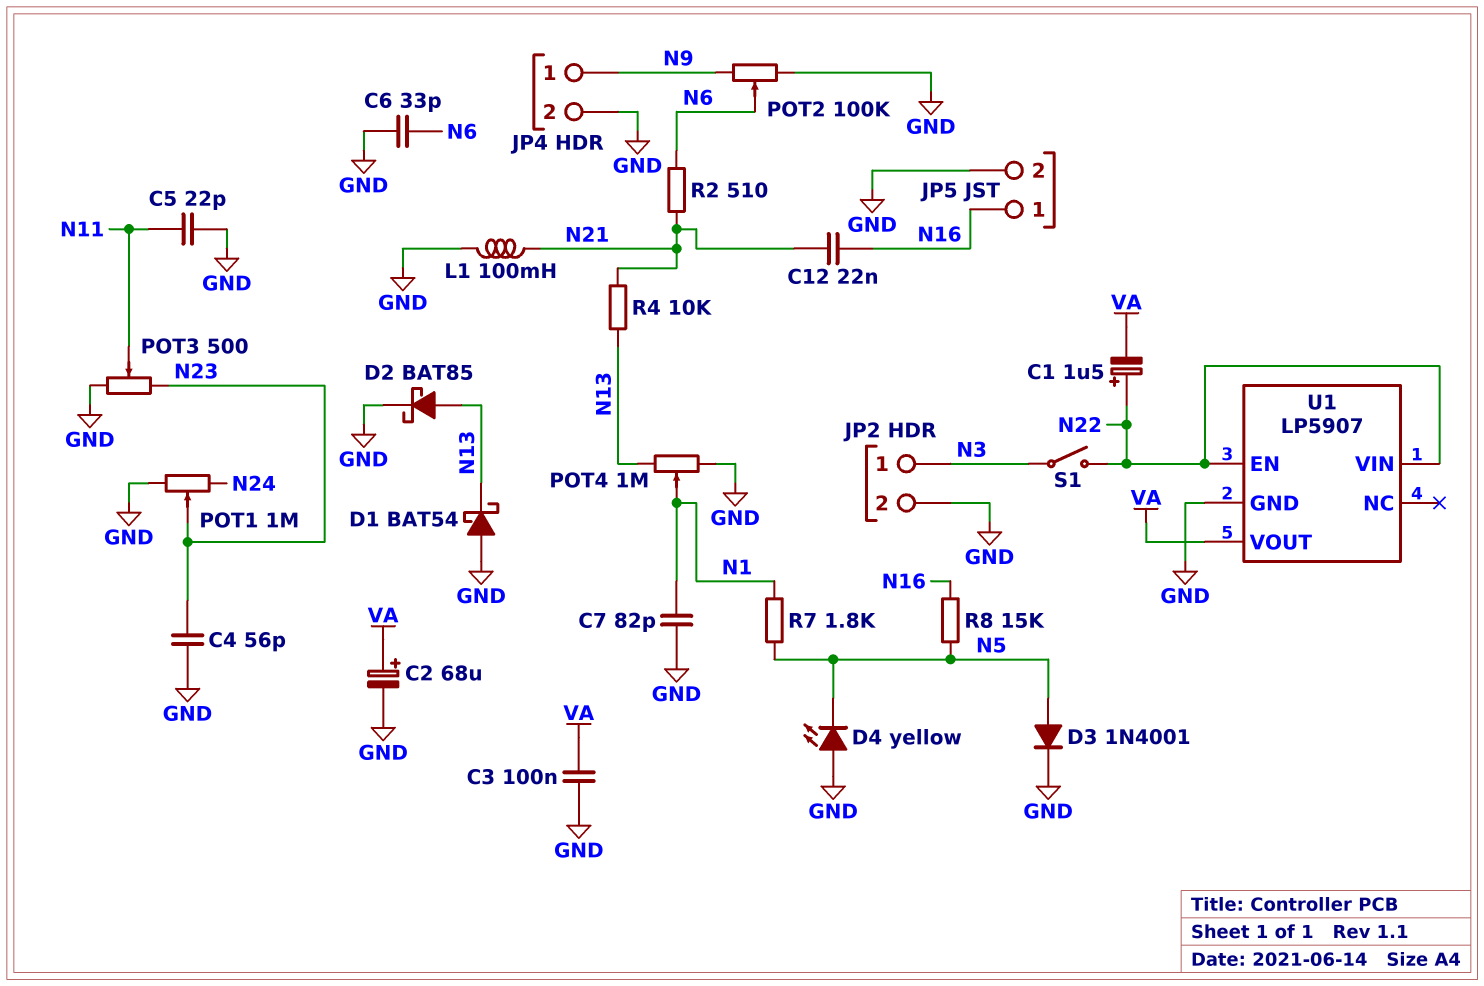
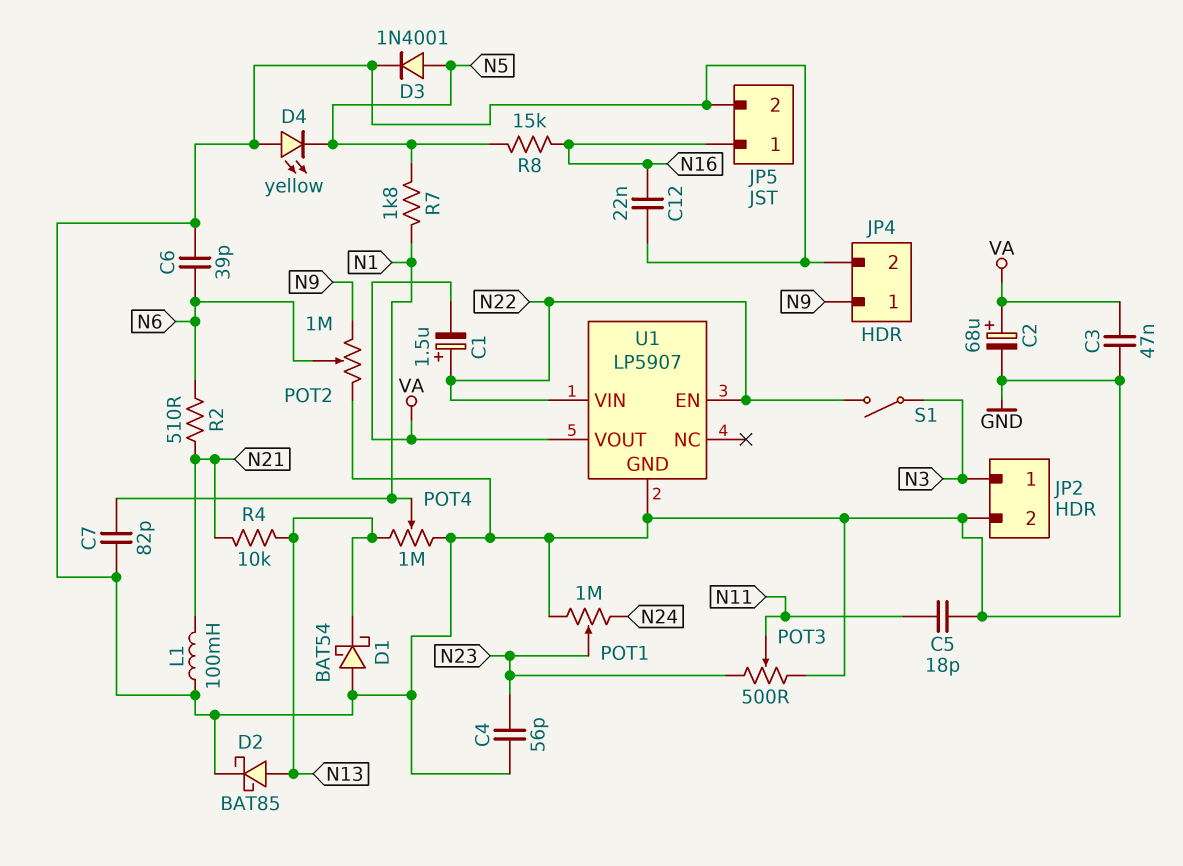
C3: 100nF (GND, VA) -> 47nF (GND, VA)
C5: 22pF (GND, N11) -> 18pF (GND, N11)
C6: 33pF (GND, N6) -> 39pF (GND, N6)
C12: 22nF (N16, N21) -> 22nF (GND, N16)
POT2: 100k (GND, N9, wiper N6) -> 1M (GND, N9, wiper N6)

